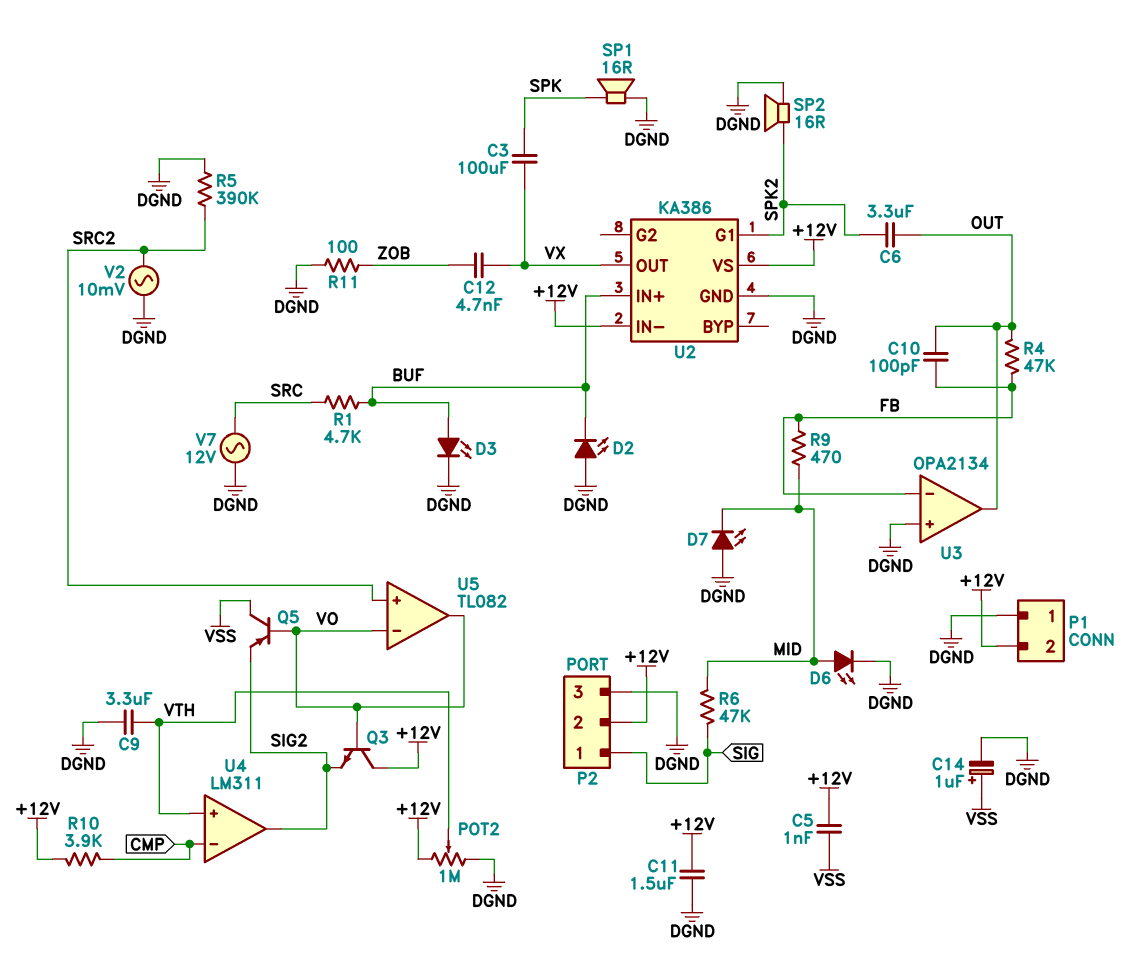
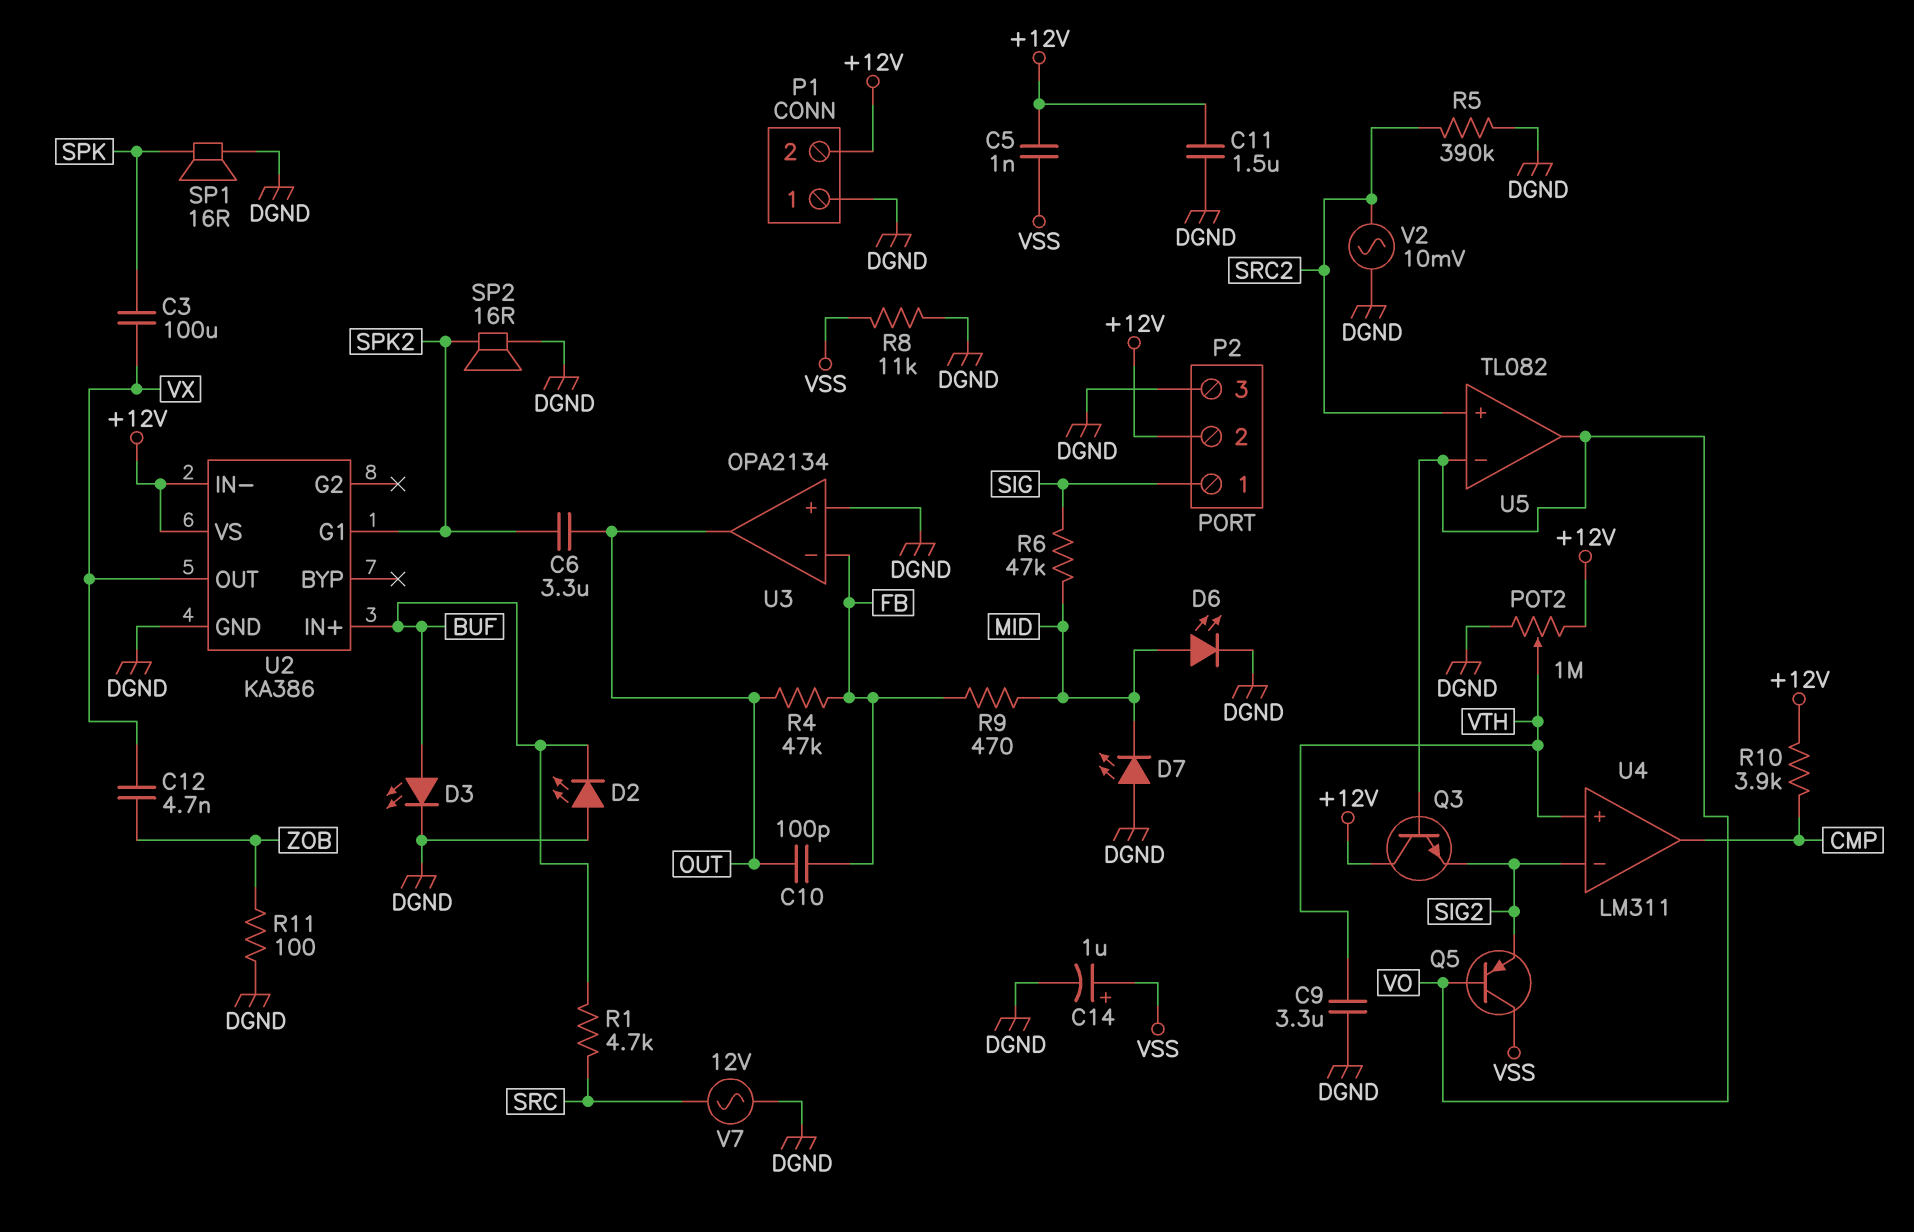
R8: none -> 11k (DGND, VSS)
U4 pin in-: CMP -> SIG2
U4 pin out: SIG2 -> CMP

